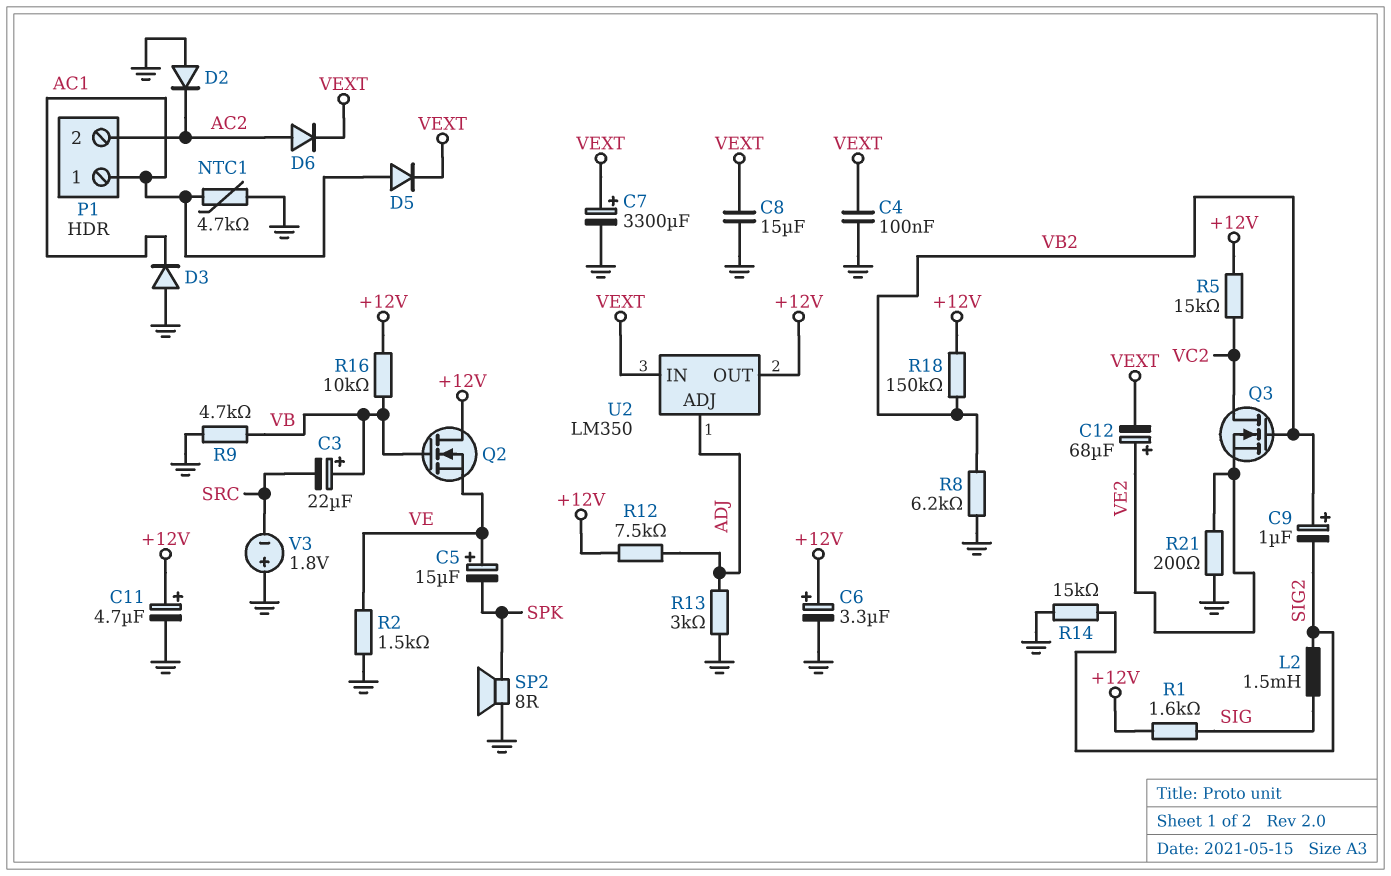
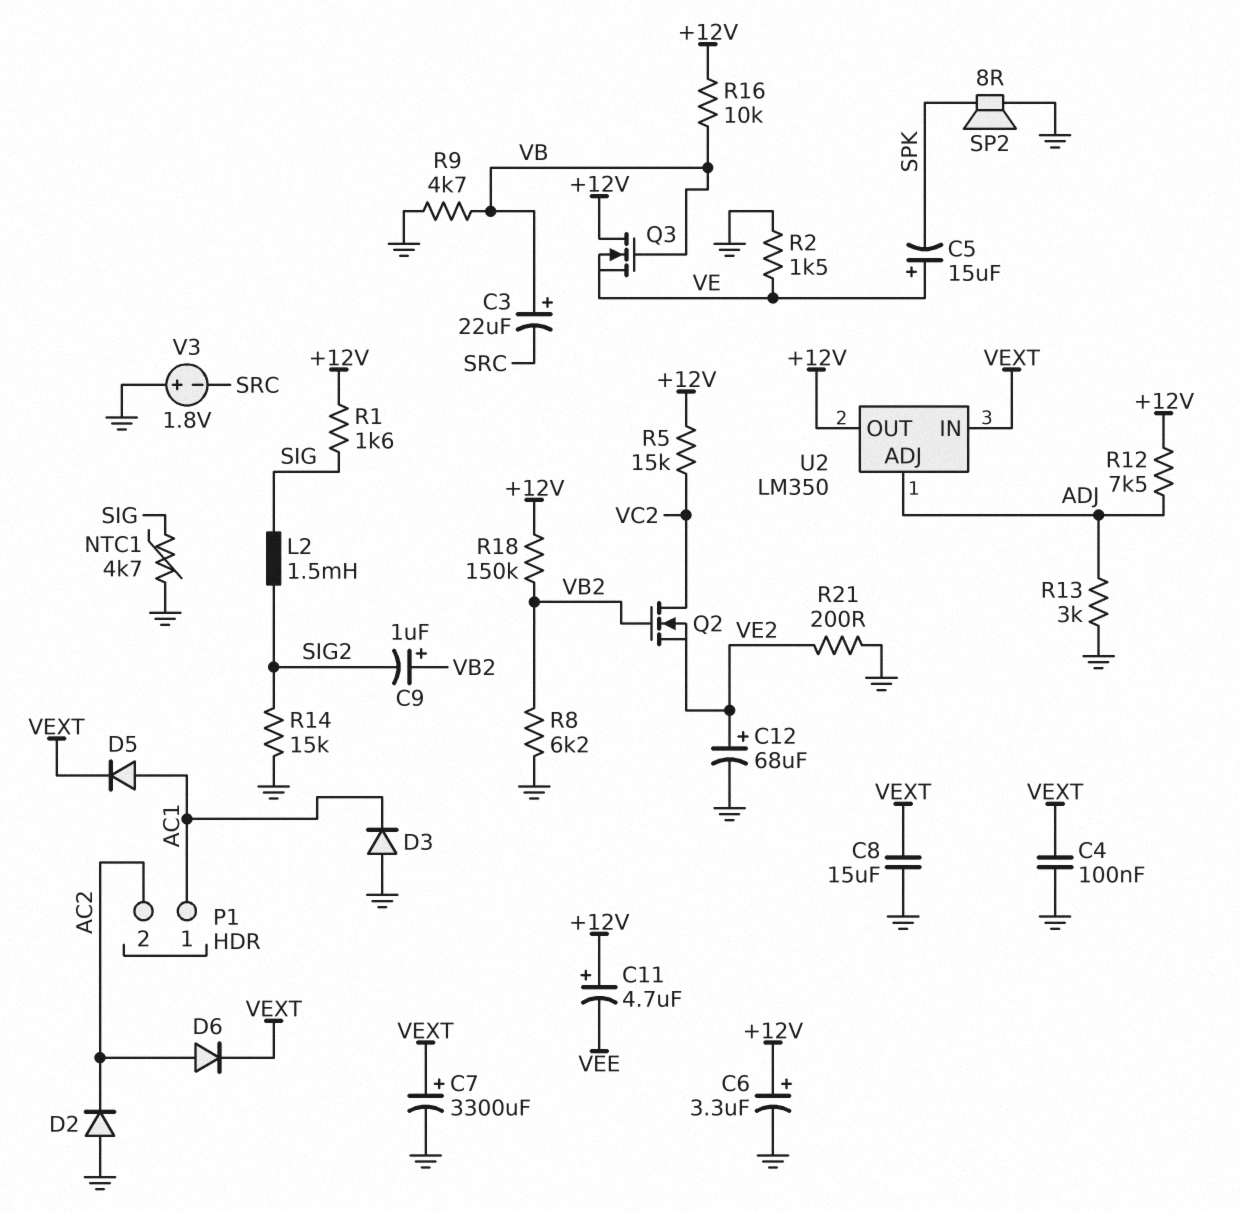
C11: 4.7uF (plus +12V, minus GND) -> 4.7uF (plus +12V, minus VEE)
C12: 68uF (plus VE2, minus VEXT) -> 68uF (plus VE2, minus GND)
NTC1: 4.7k (AC1, GND) -> 4.7k (GND, SIG)
Q2: NMOS (G VB, D +12V, S VE) -> NMOS (G VB2, D VC2, S VE2)
Q3: NMOS (G VB2, D VC2, S VE2) -> NMOS (G VB, D +12V, S VE)

